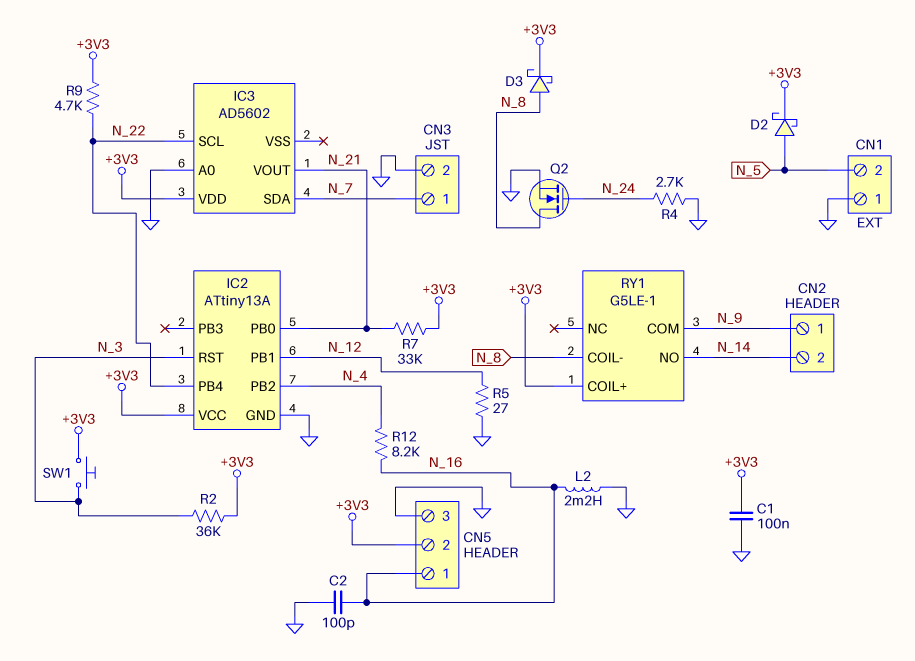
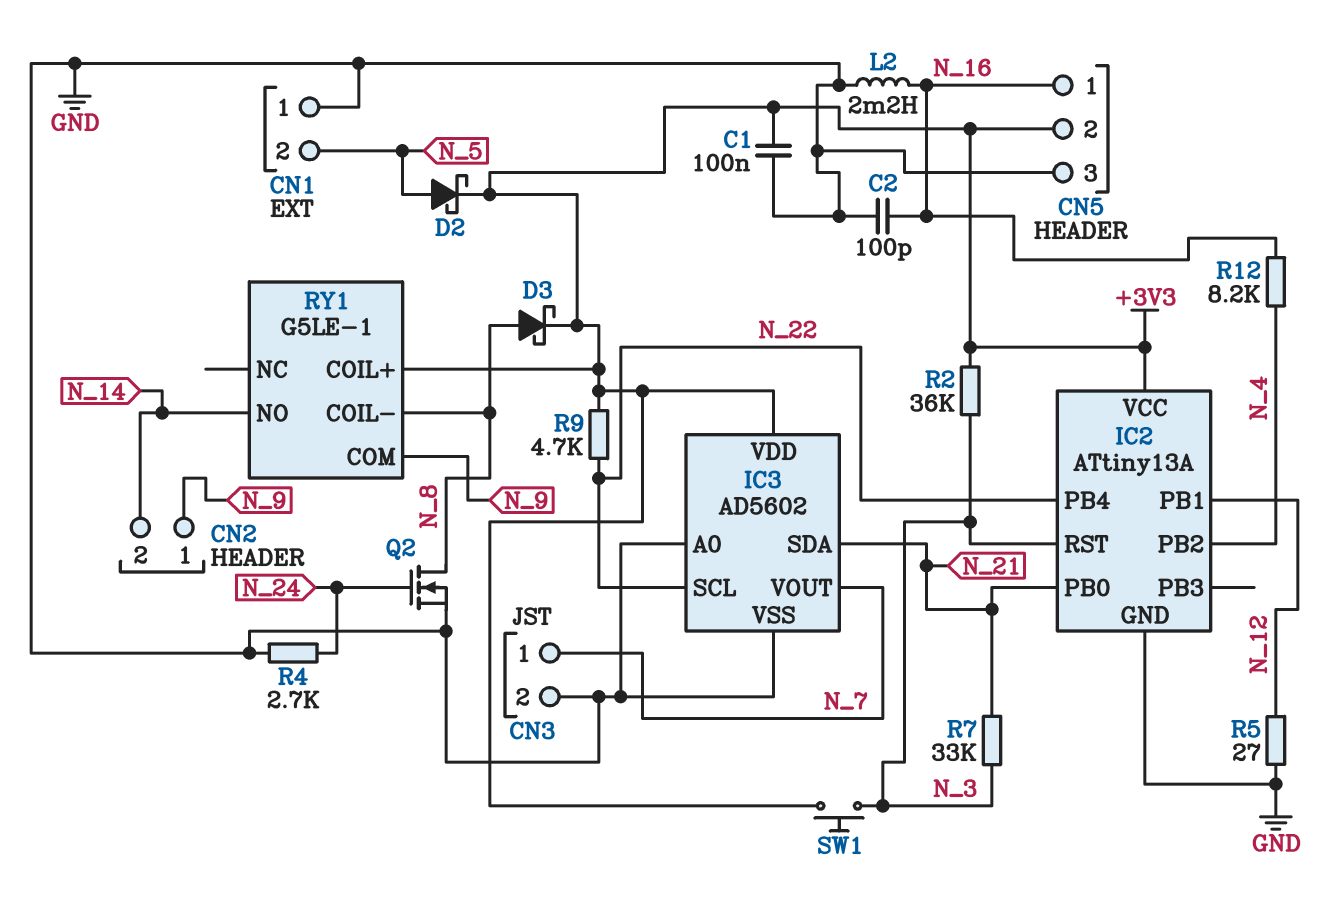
IC3 pin SDA: N_7 -> N_21
IC3 pin VOUT: N_21 -> N_7
IC3 pin VSS: none -> GND
R7: 33k (+3V3, N_21) -> 33k (N_3, N_21)

